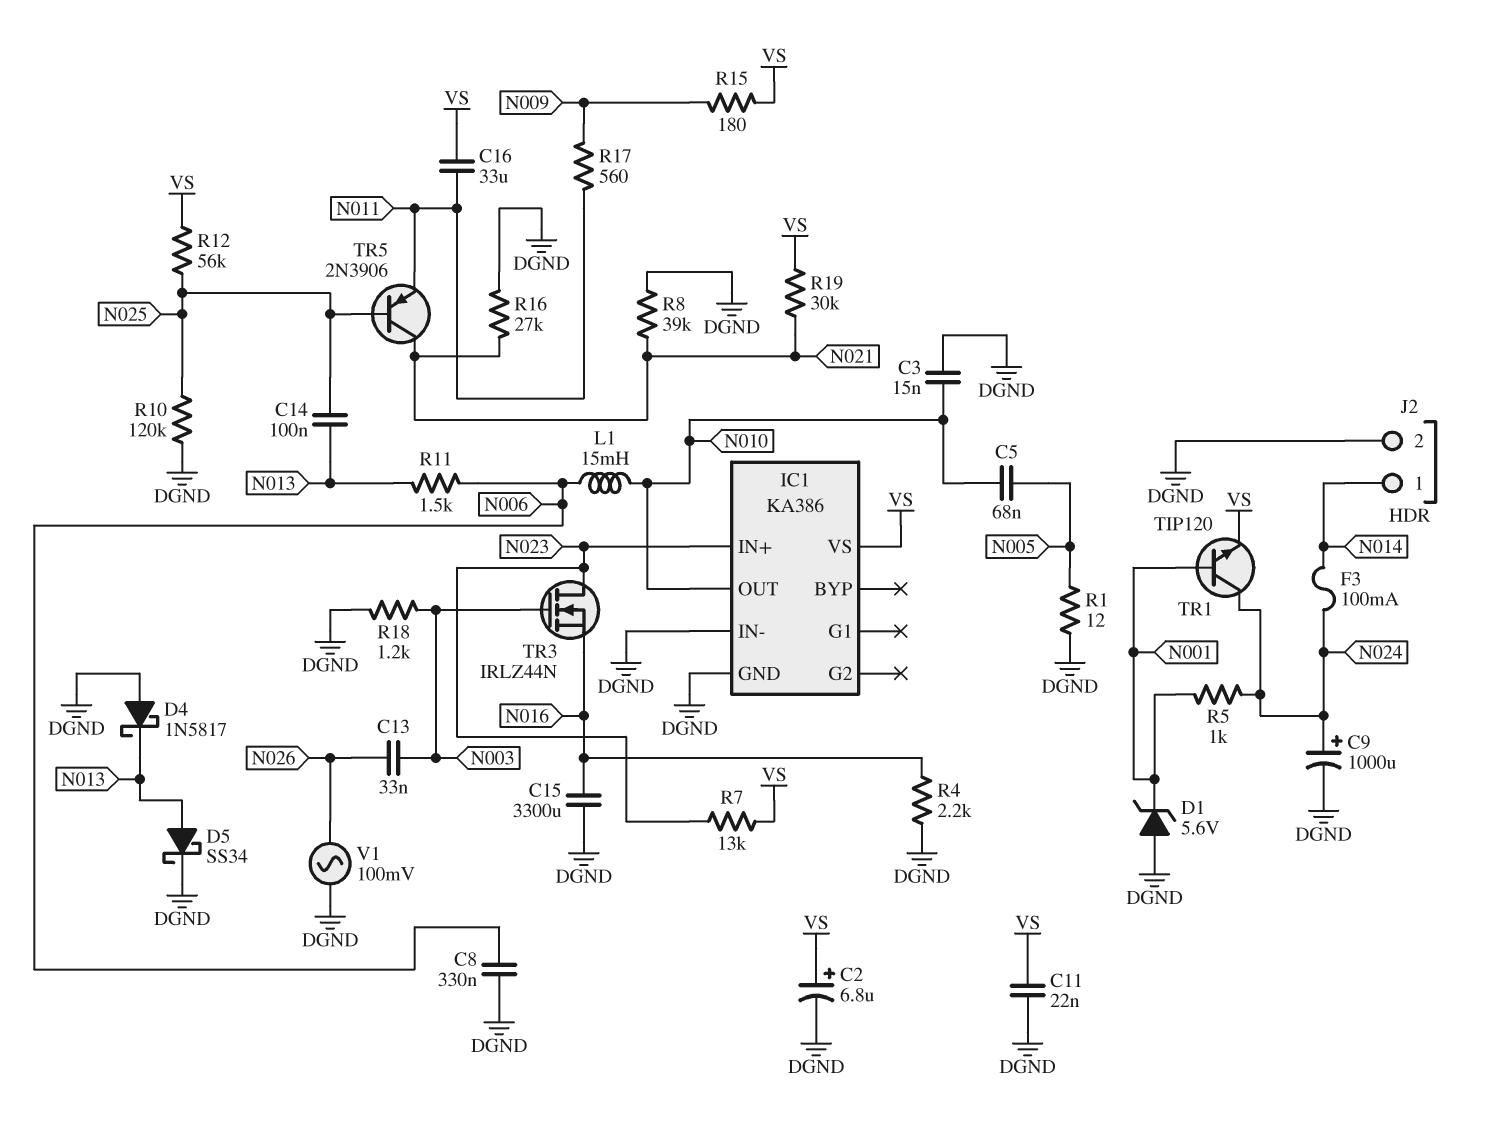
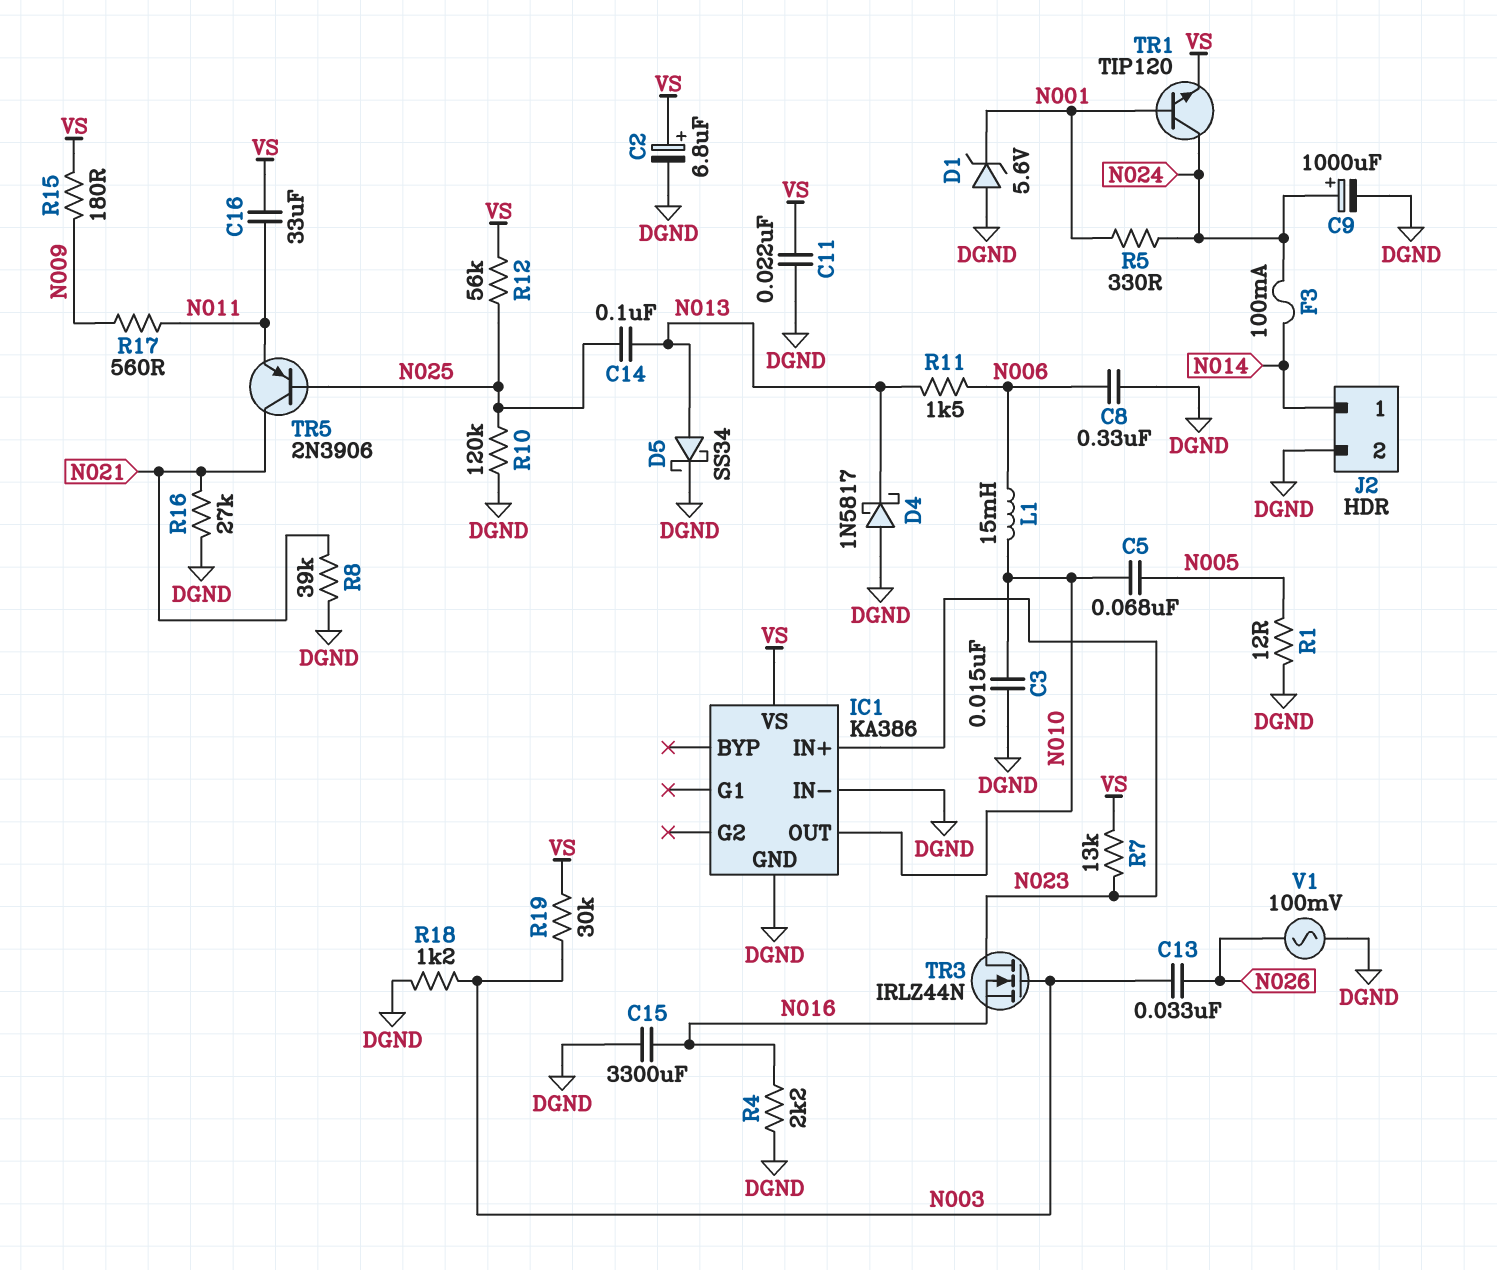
R5: 1k (N001, N024) -> 330 (N001, N024)
R19: 30k (N021, VS) -> 30k (N003, VS)

